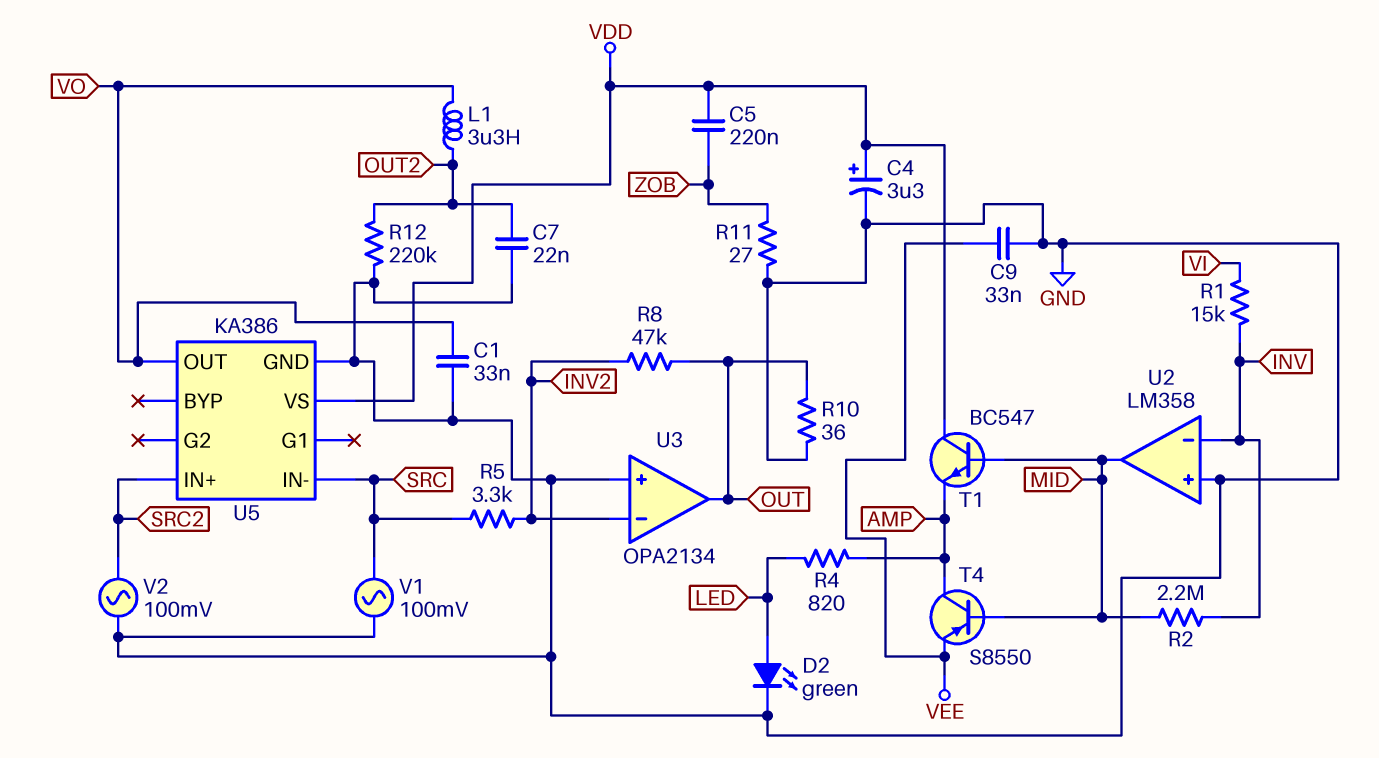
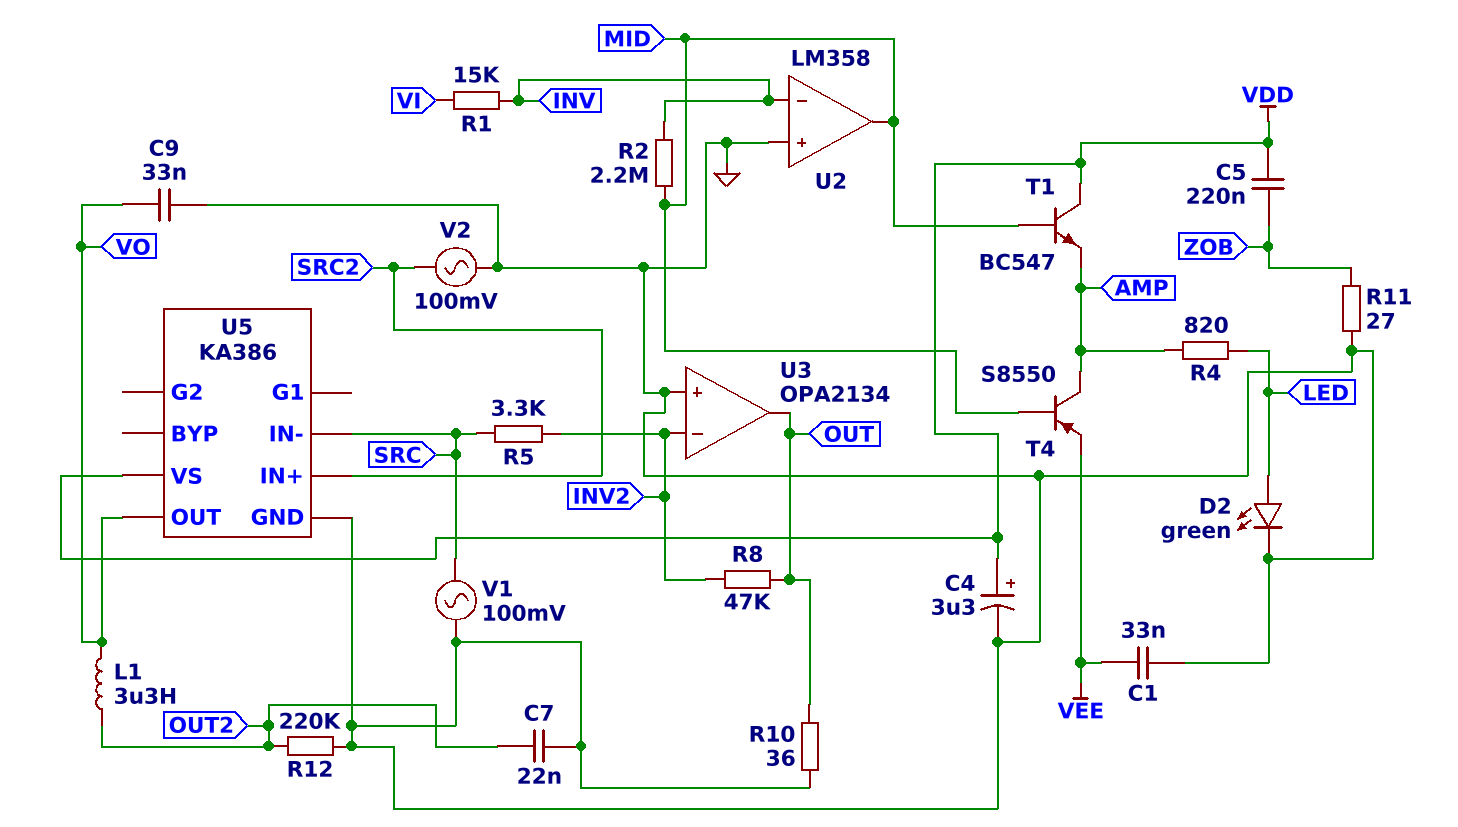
C1: 33nF (GND, VO) -> 33nF (GND, VEE)
C9: 33nF (GND, VEE) -> 33nF (GND, VO)

